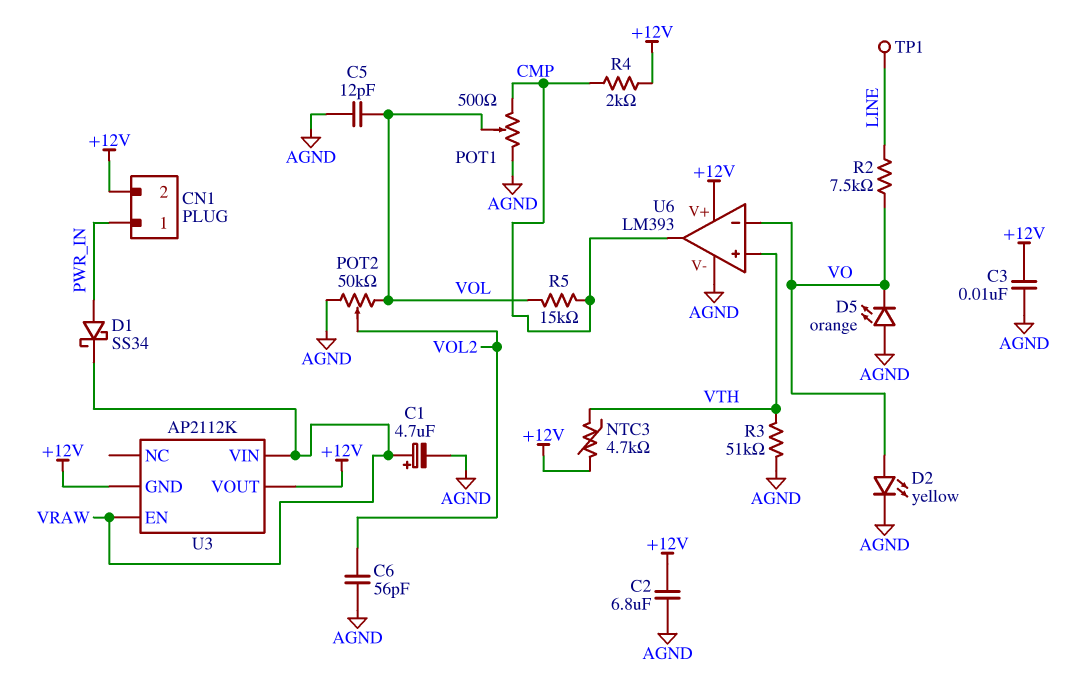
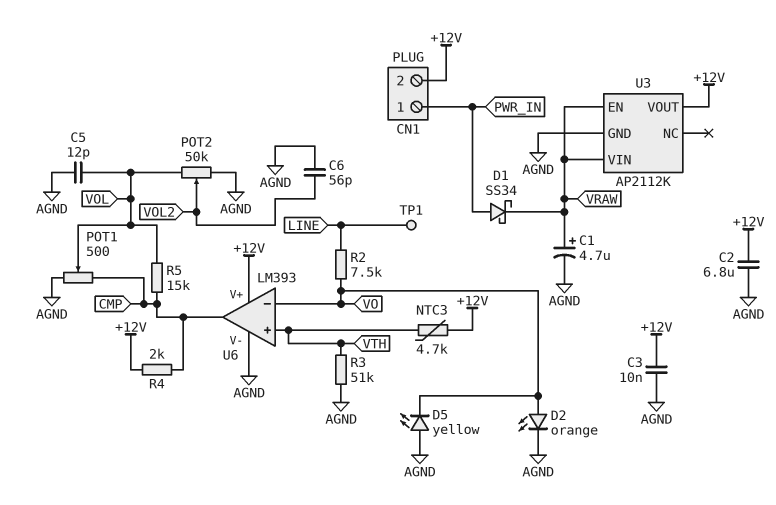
D2: LED yellow (A VO, K AGND) -> LED orange (A VO, K AGND)
D5: LED orange (A AGND, K VO) -> LED yellow (A AGND, K VO)
U3 pin GND: +12V -> AGND

